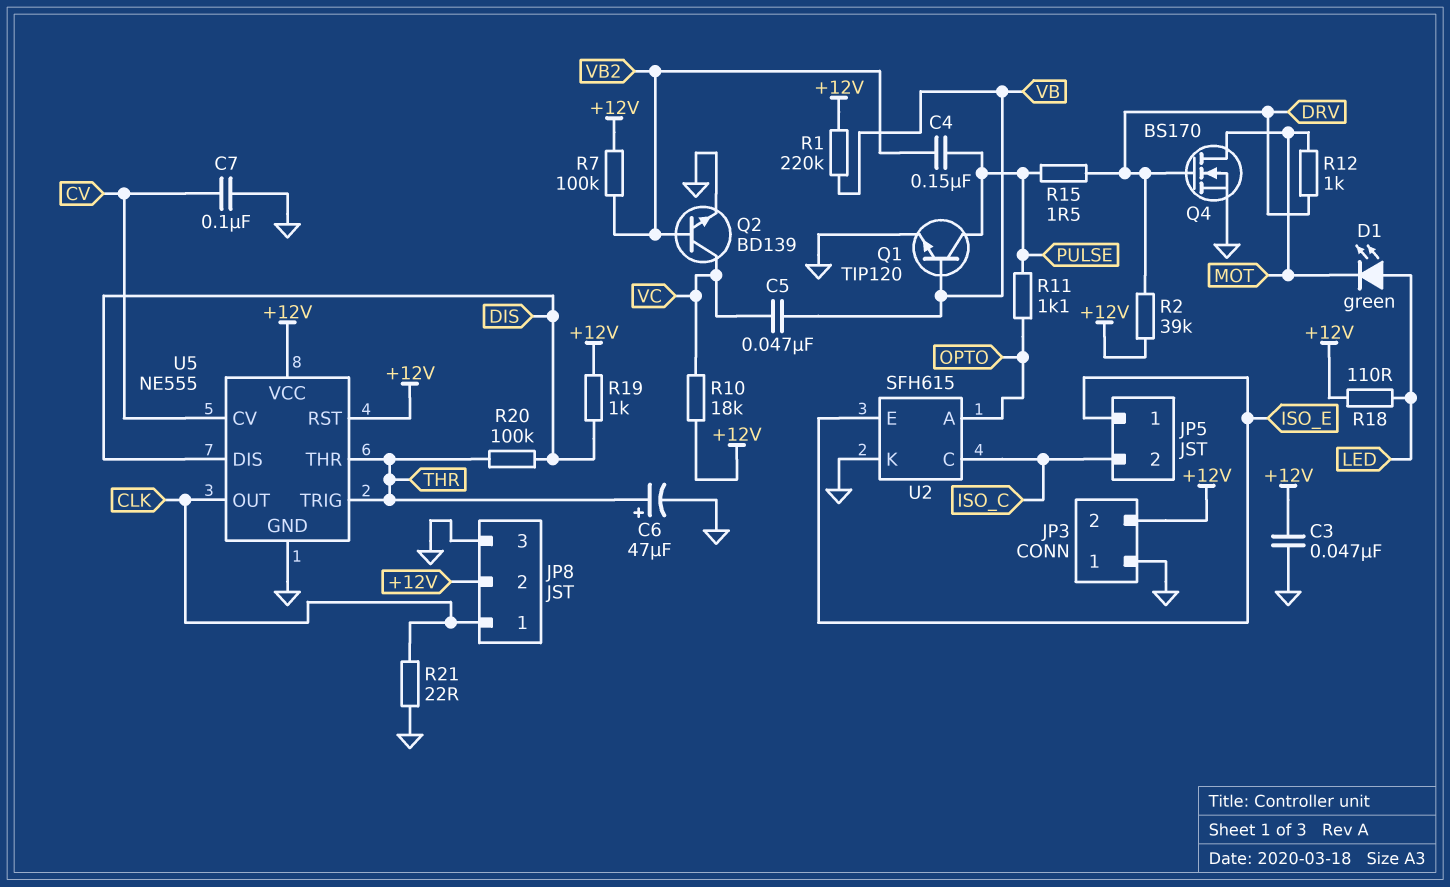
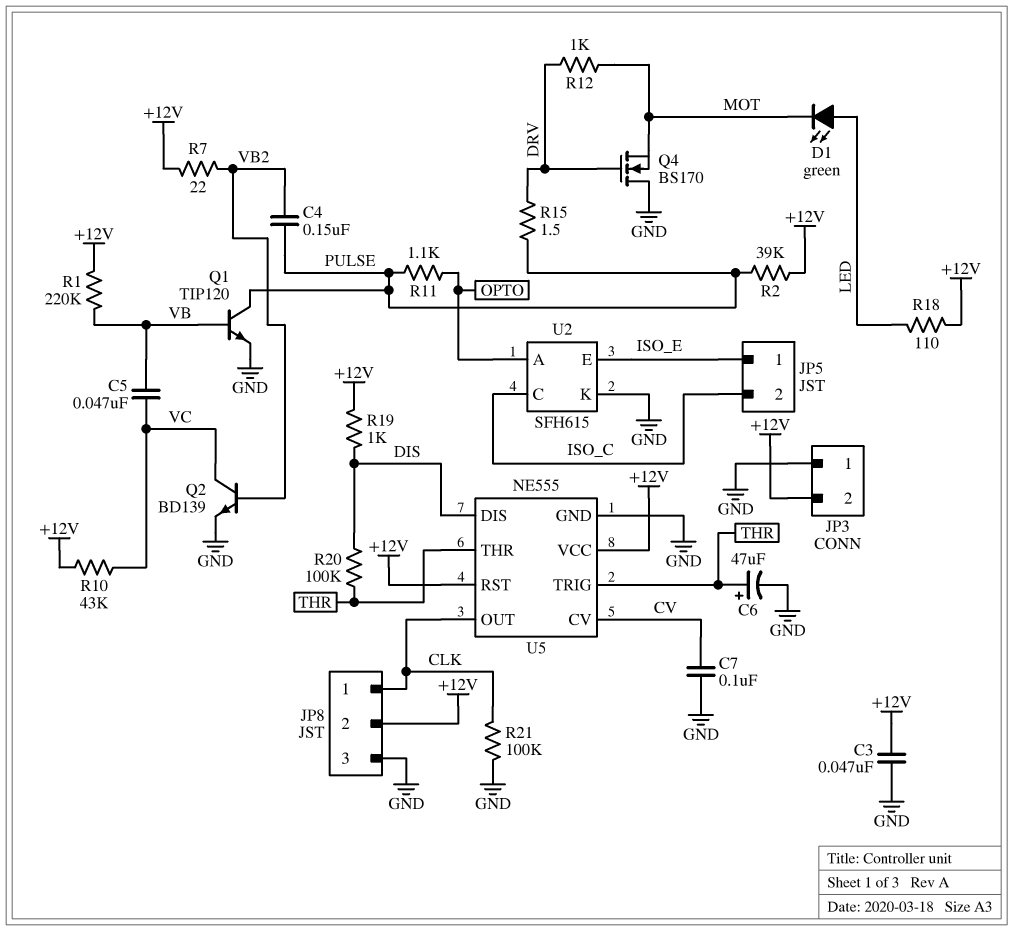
Q4: NMOS BS170 (G DRV, D MOT, S GND) -> NMOS BS170 (G DRV, D GND, S MOT)
R2: 39k (+12V, DRV) -> 39k (+12V, PULSE)
R7: 100k (+12V, VB2) -> 22 (+12V, VB2)
R10: 18k (+12V, VC) -> 43k (+12V, VC)
R21: 22 (CLK, GND) -> 100k (CLK, GND)

